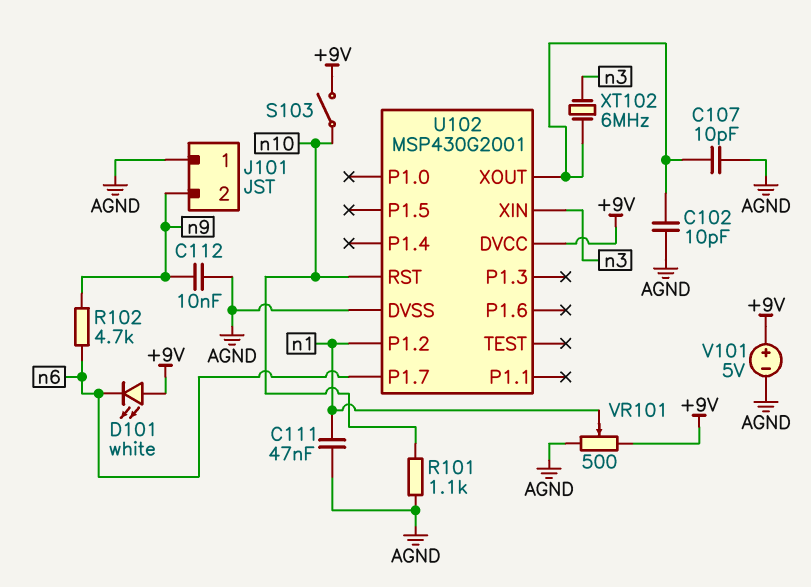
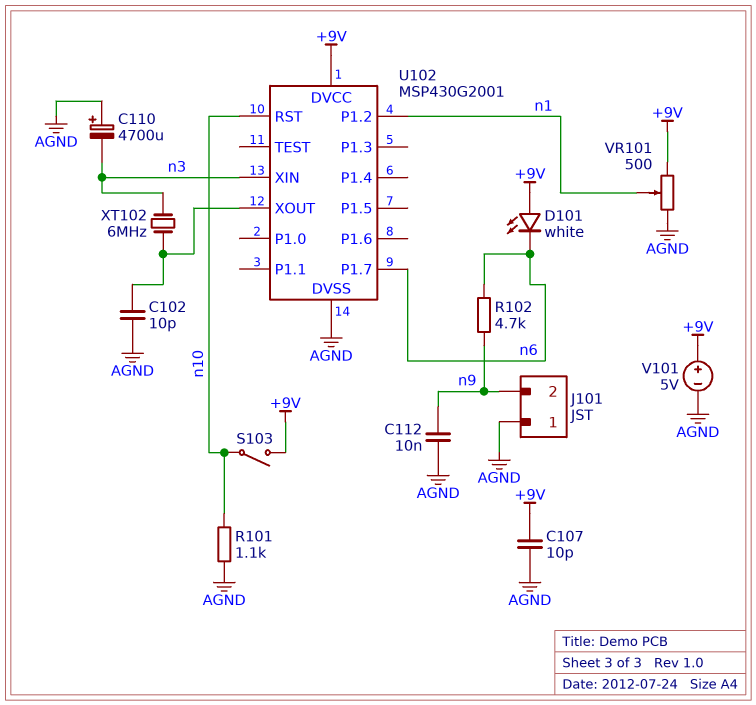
C107: 10pF (AGND, U102/XOUT) -> 10pF (+9V, AGND)
C110: none -> 4700uF (plus AGND, minus n3)
C111: 47nF (AGND, n1) -> none

